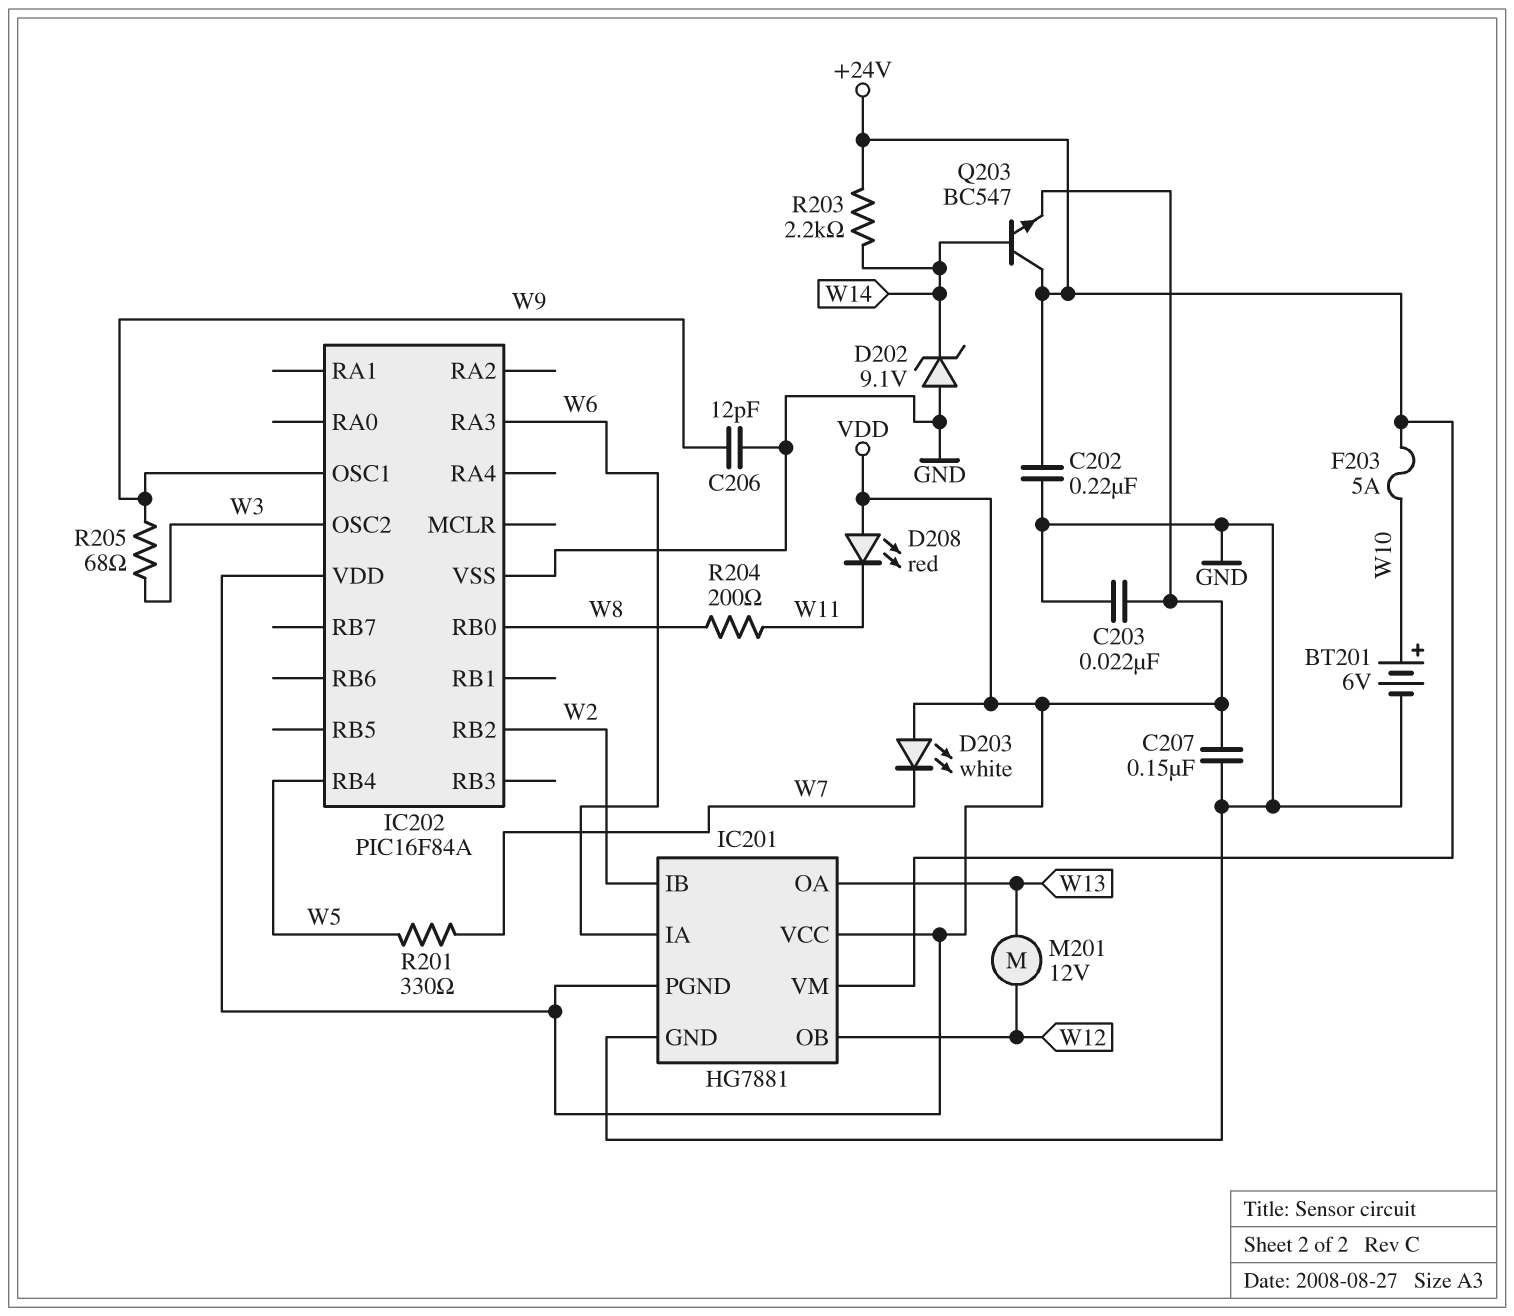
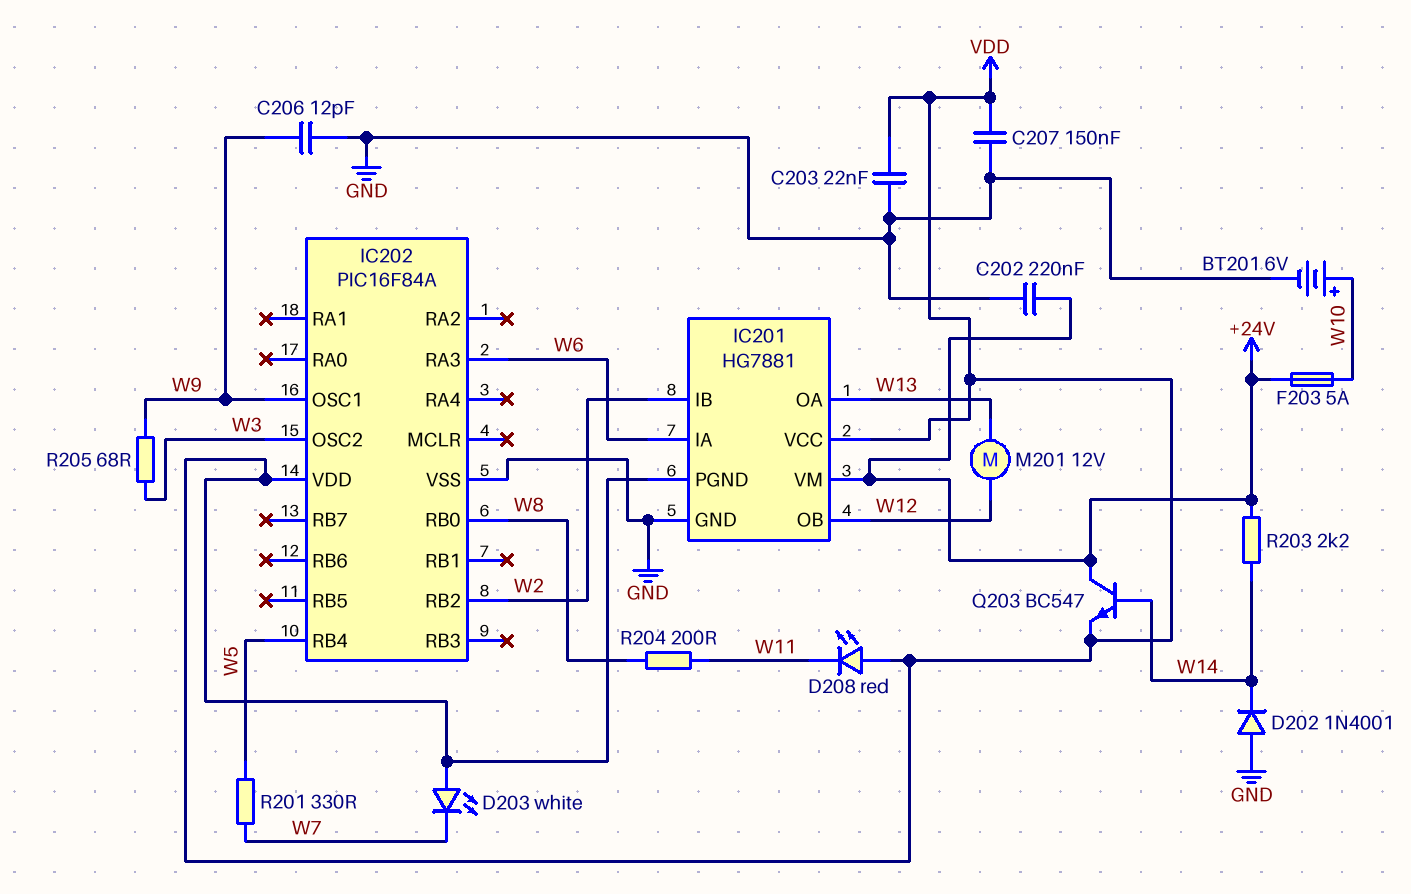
D202: zener 9.1V (A GND, K W14) -> diode 1N4001 (A GND, K W14)

